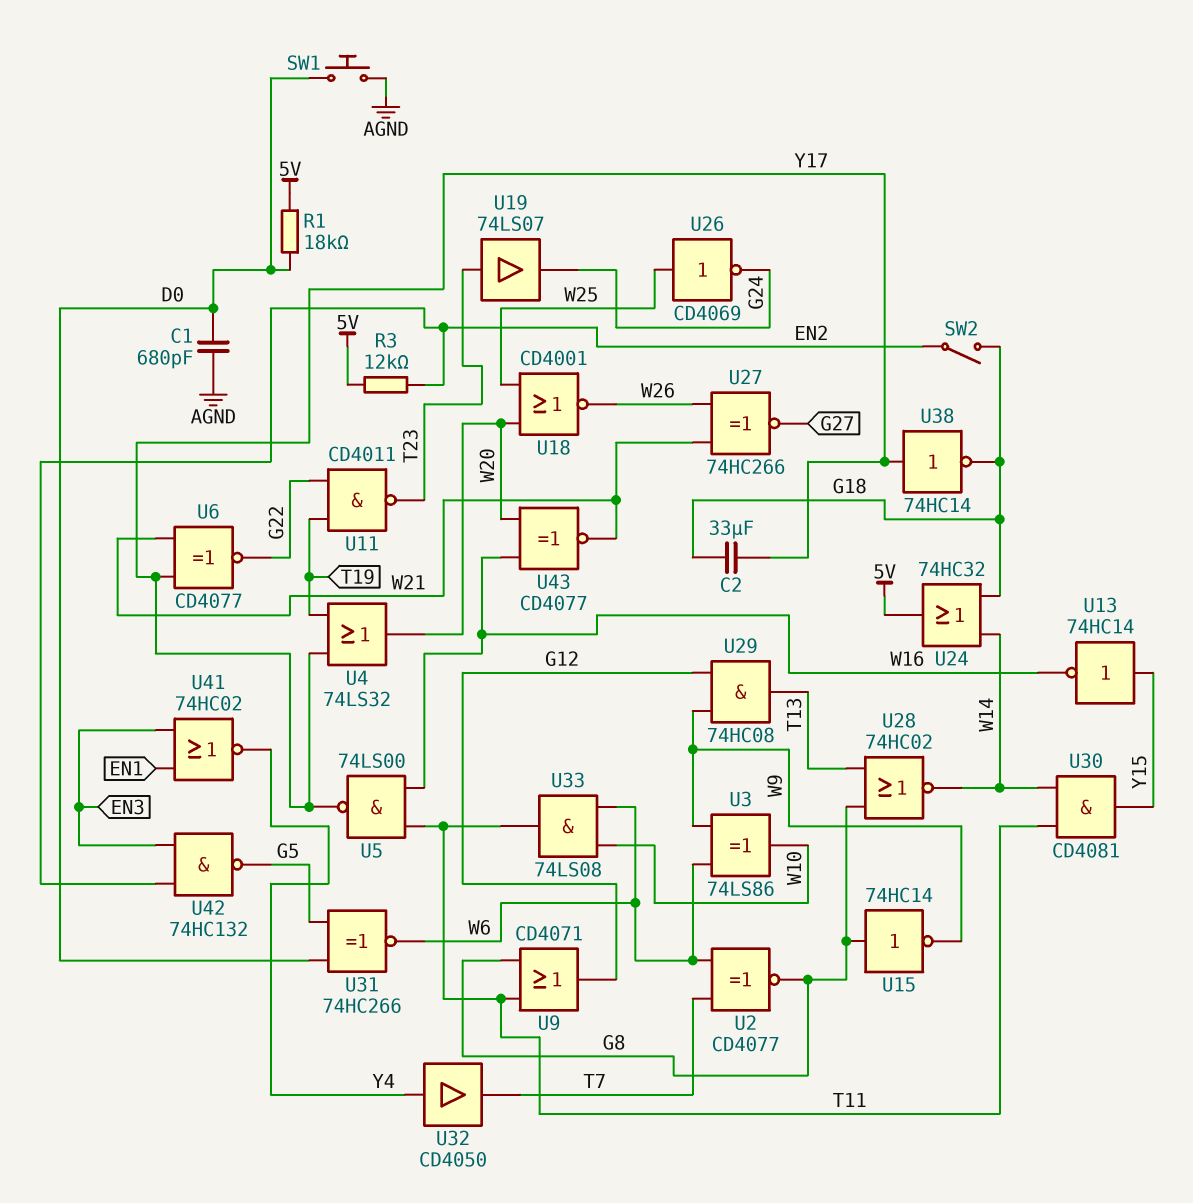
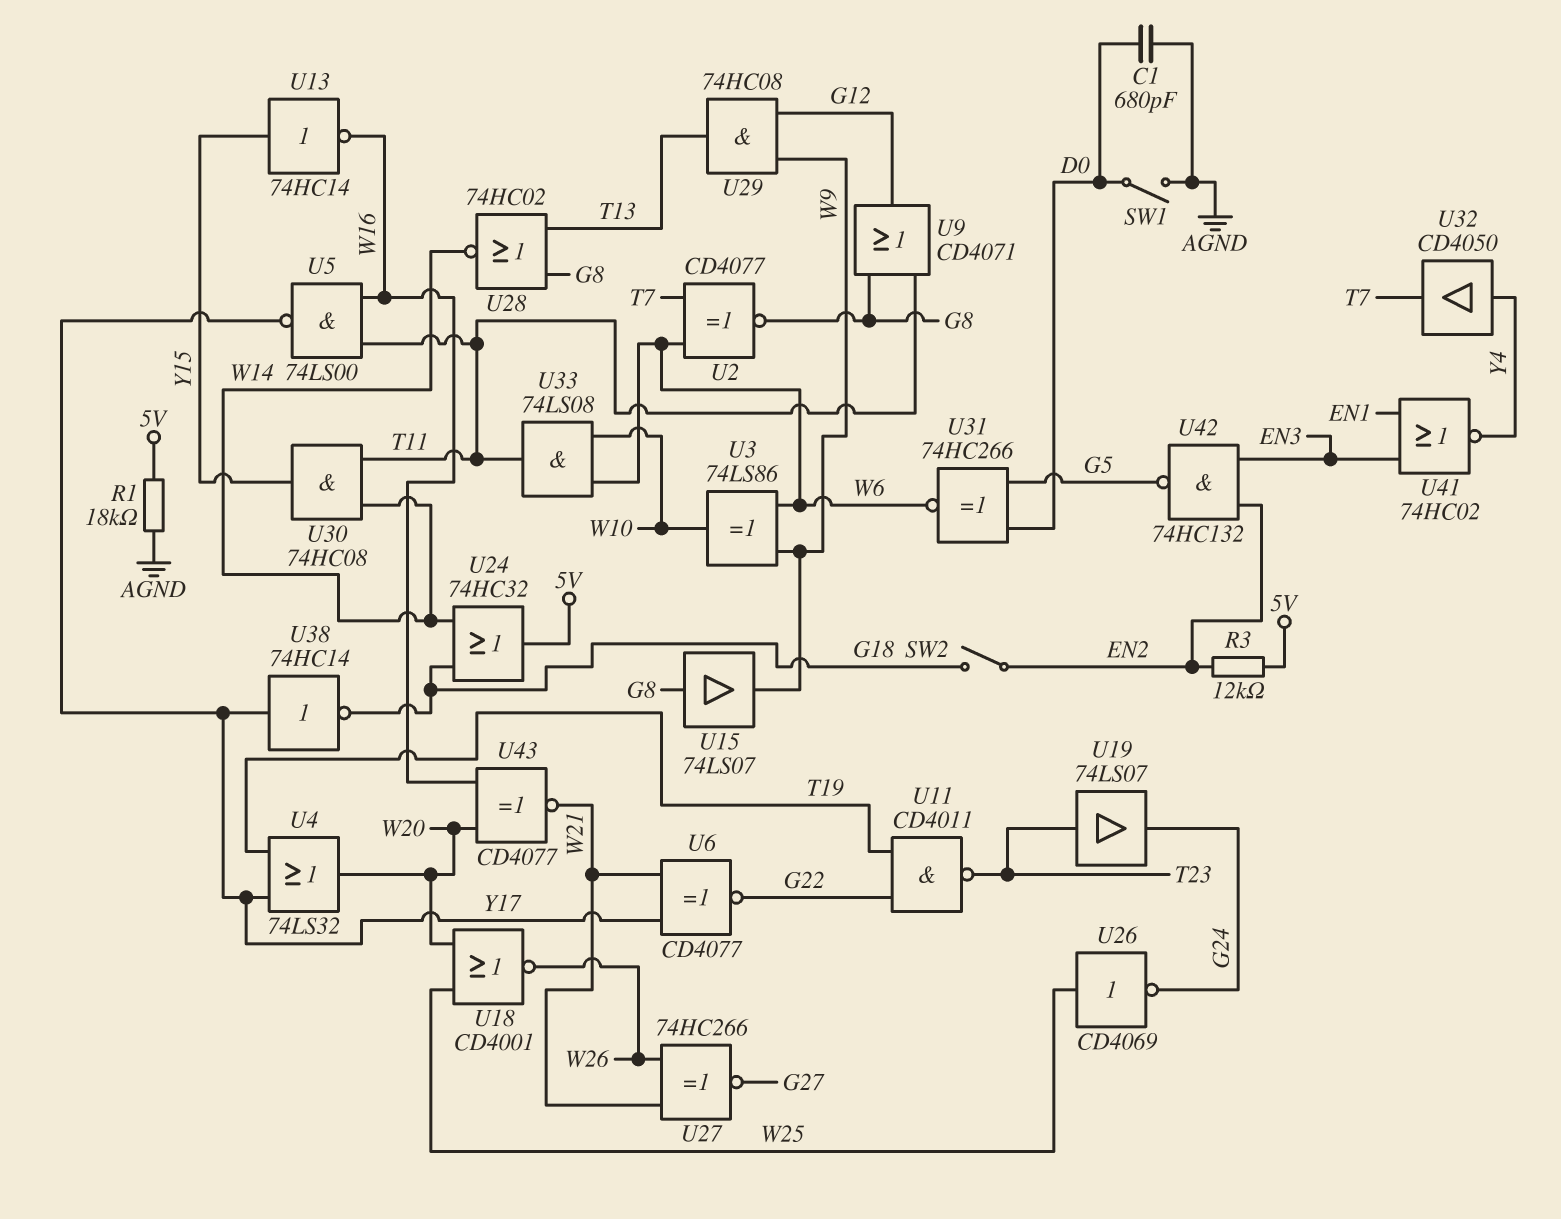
C2: 33uF (G18, Y17) -> none
R1: 18k (5V, D0) -> 18k (5V, AGND)
SW1: button (AGND, D0) -> switch (AGND, D0)
U15: NOT 74HC14 (in G8, out W9) -> buffer 74LS07 (in G8, out W9)
U30: AND CD4081 (in T11, in W14, out Y15) -> AND 74HC08 (in T11, in W14, out Y15)

